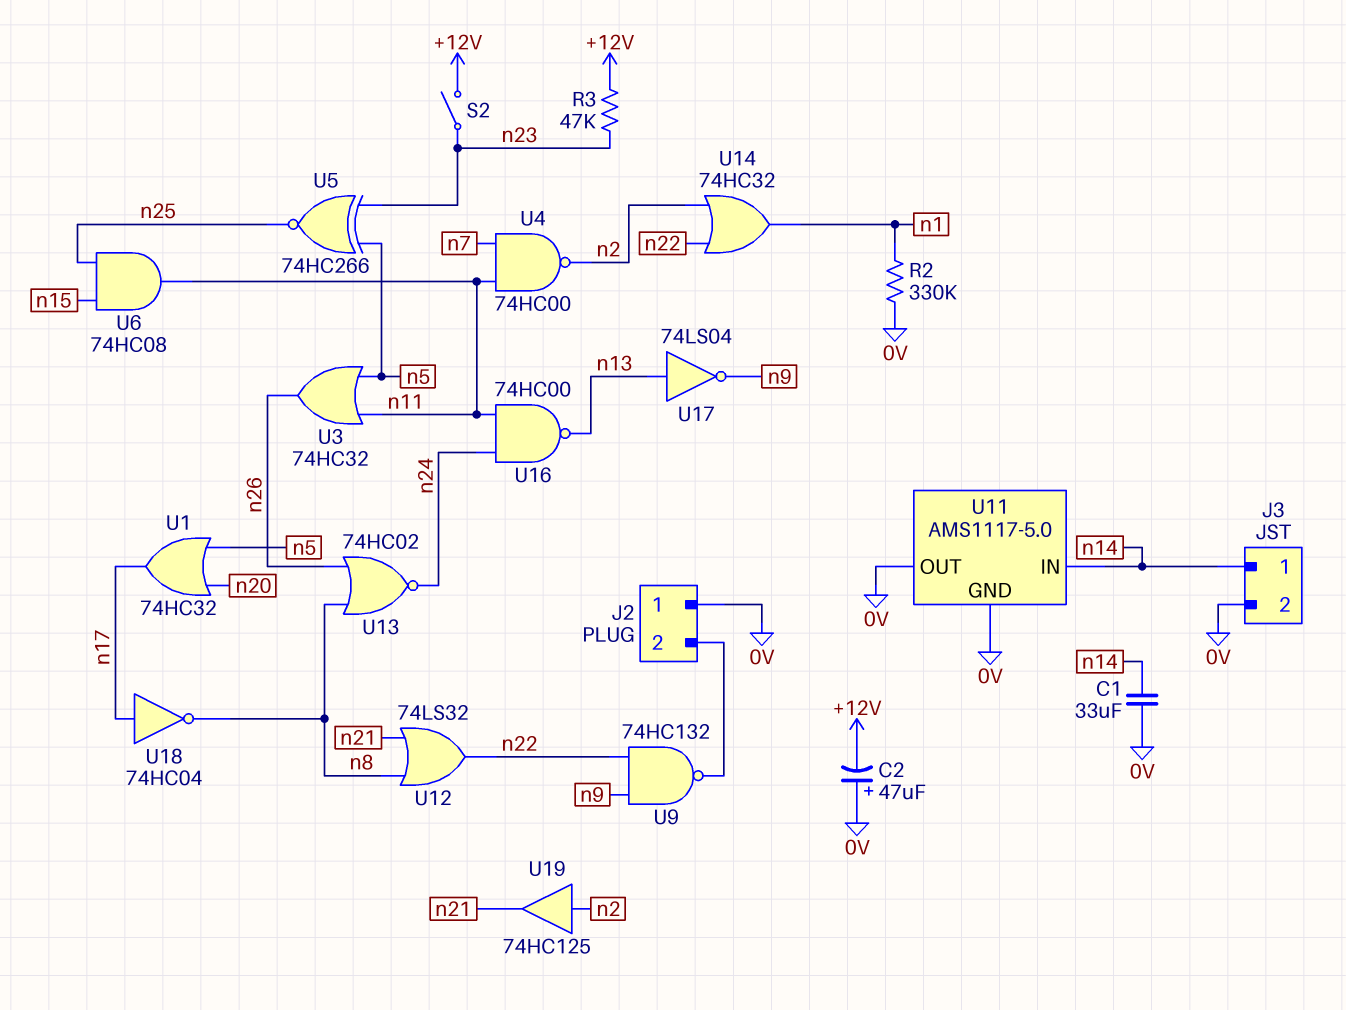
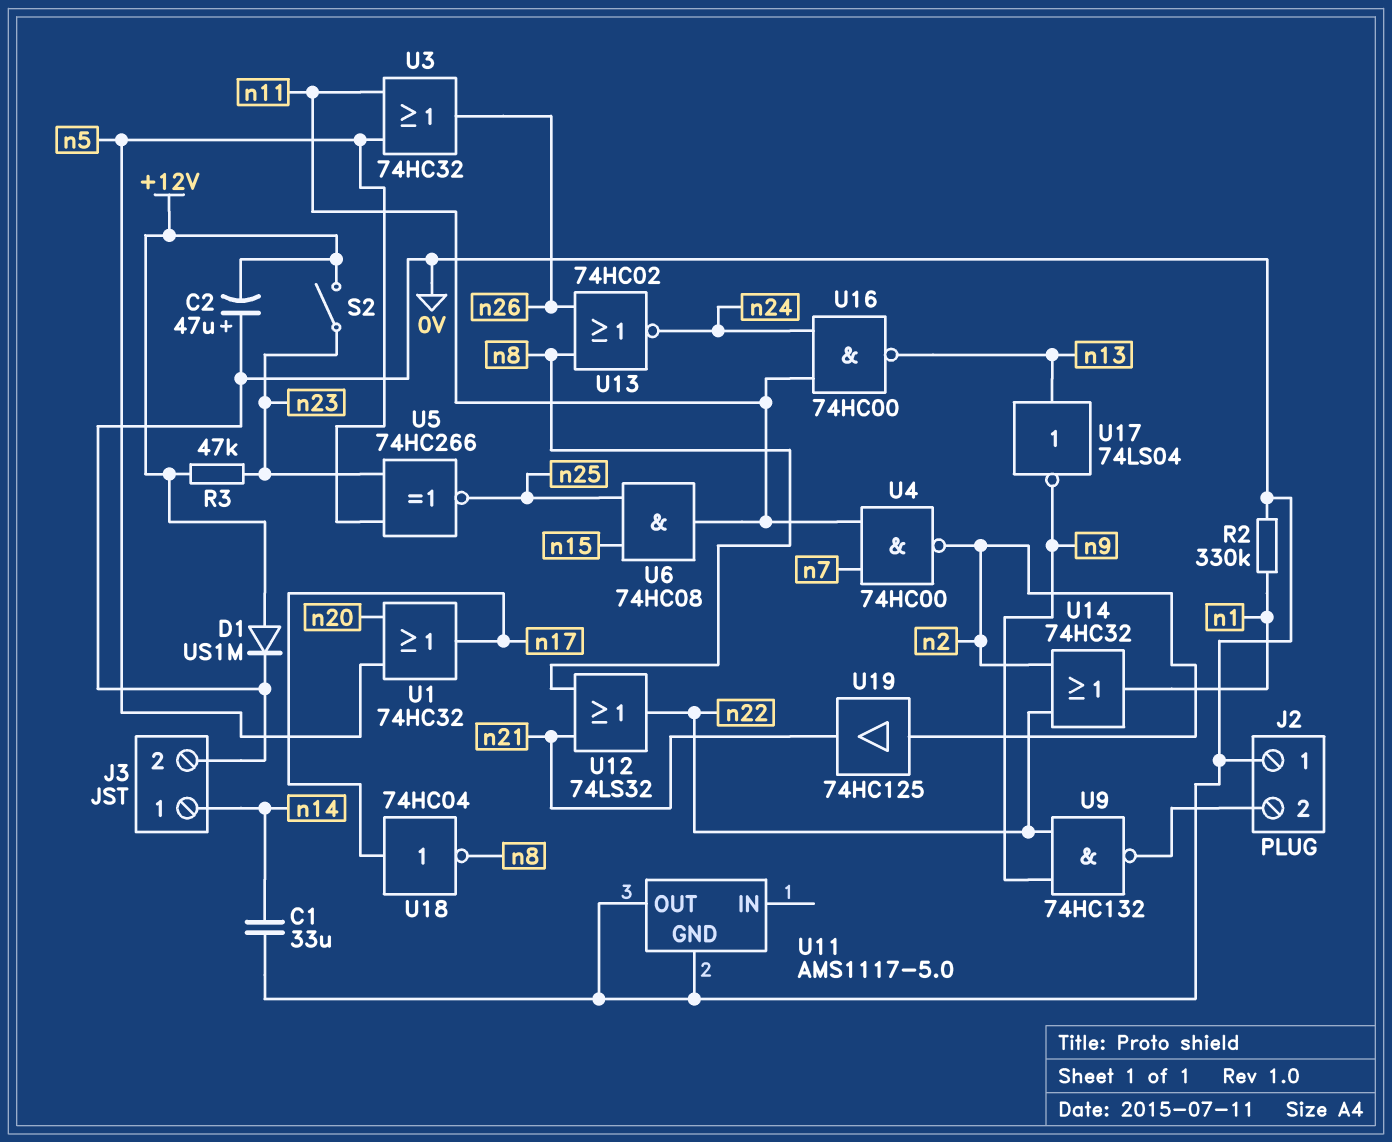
D1: none -> diode US1M (A +12V, K 0V)
U11 pin IN: n14 -> none

